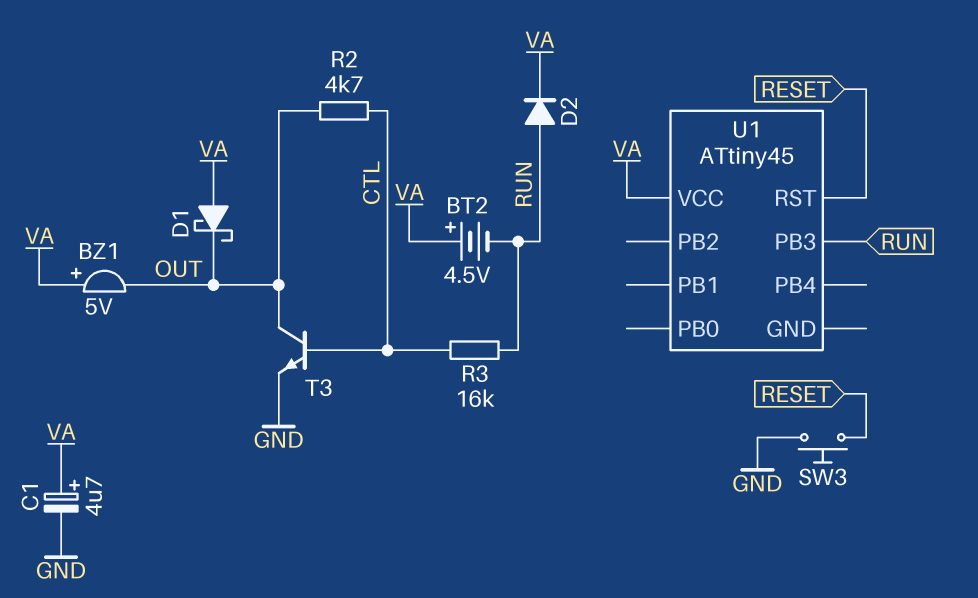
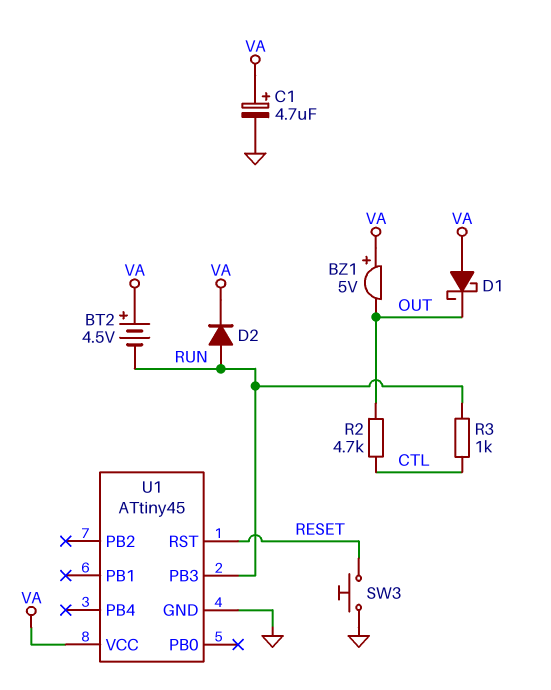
R3: 16k (CTL, RUN) -> 1k (CTL, RUN)
T3: NPN (B CTL, C OUT, E GND) -> none
U1 pin GND: none -> GND

